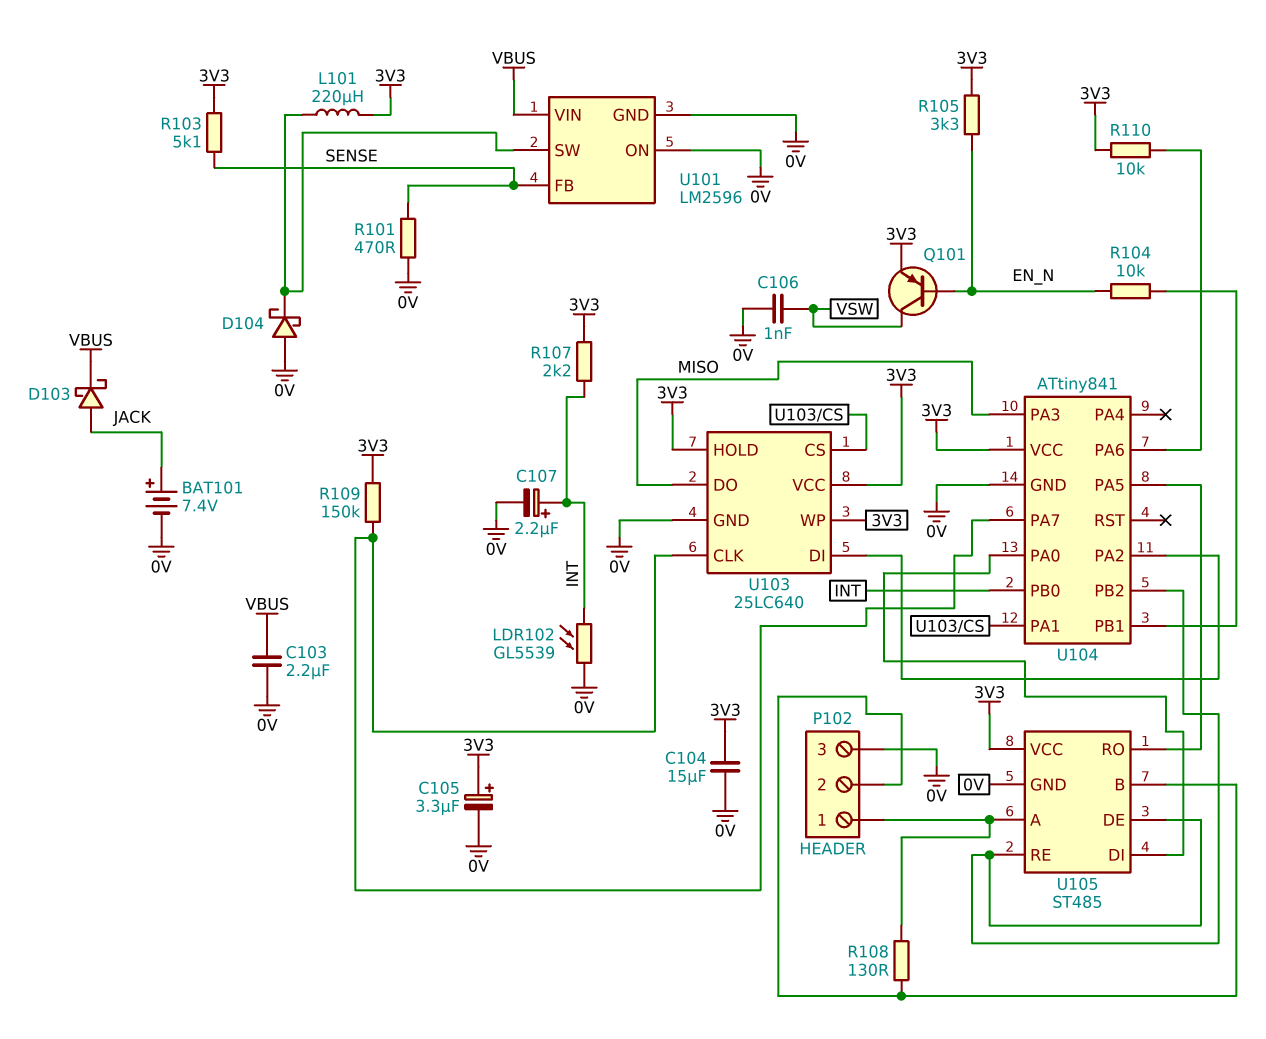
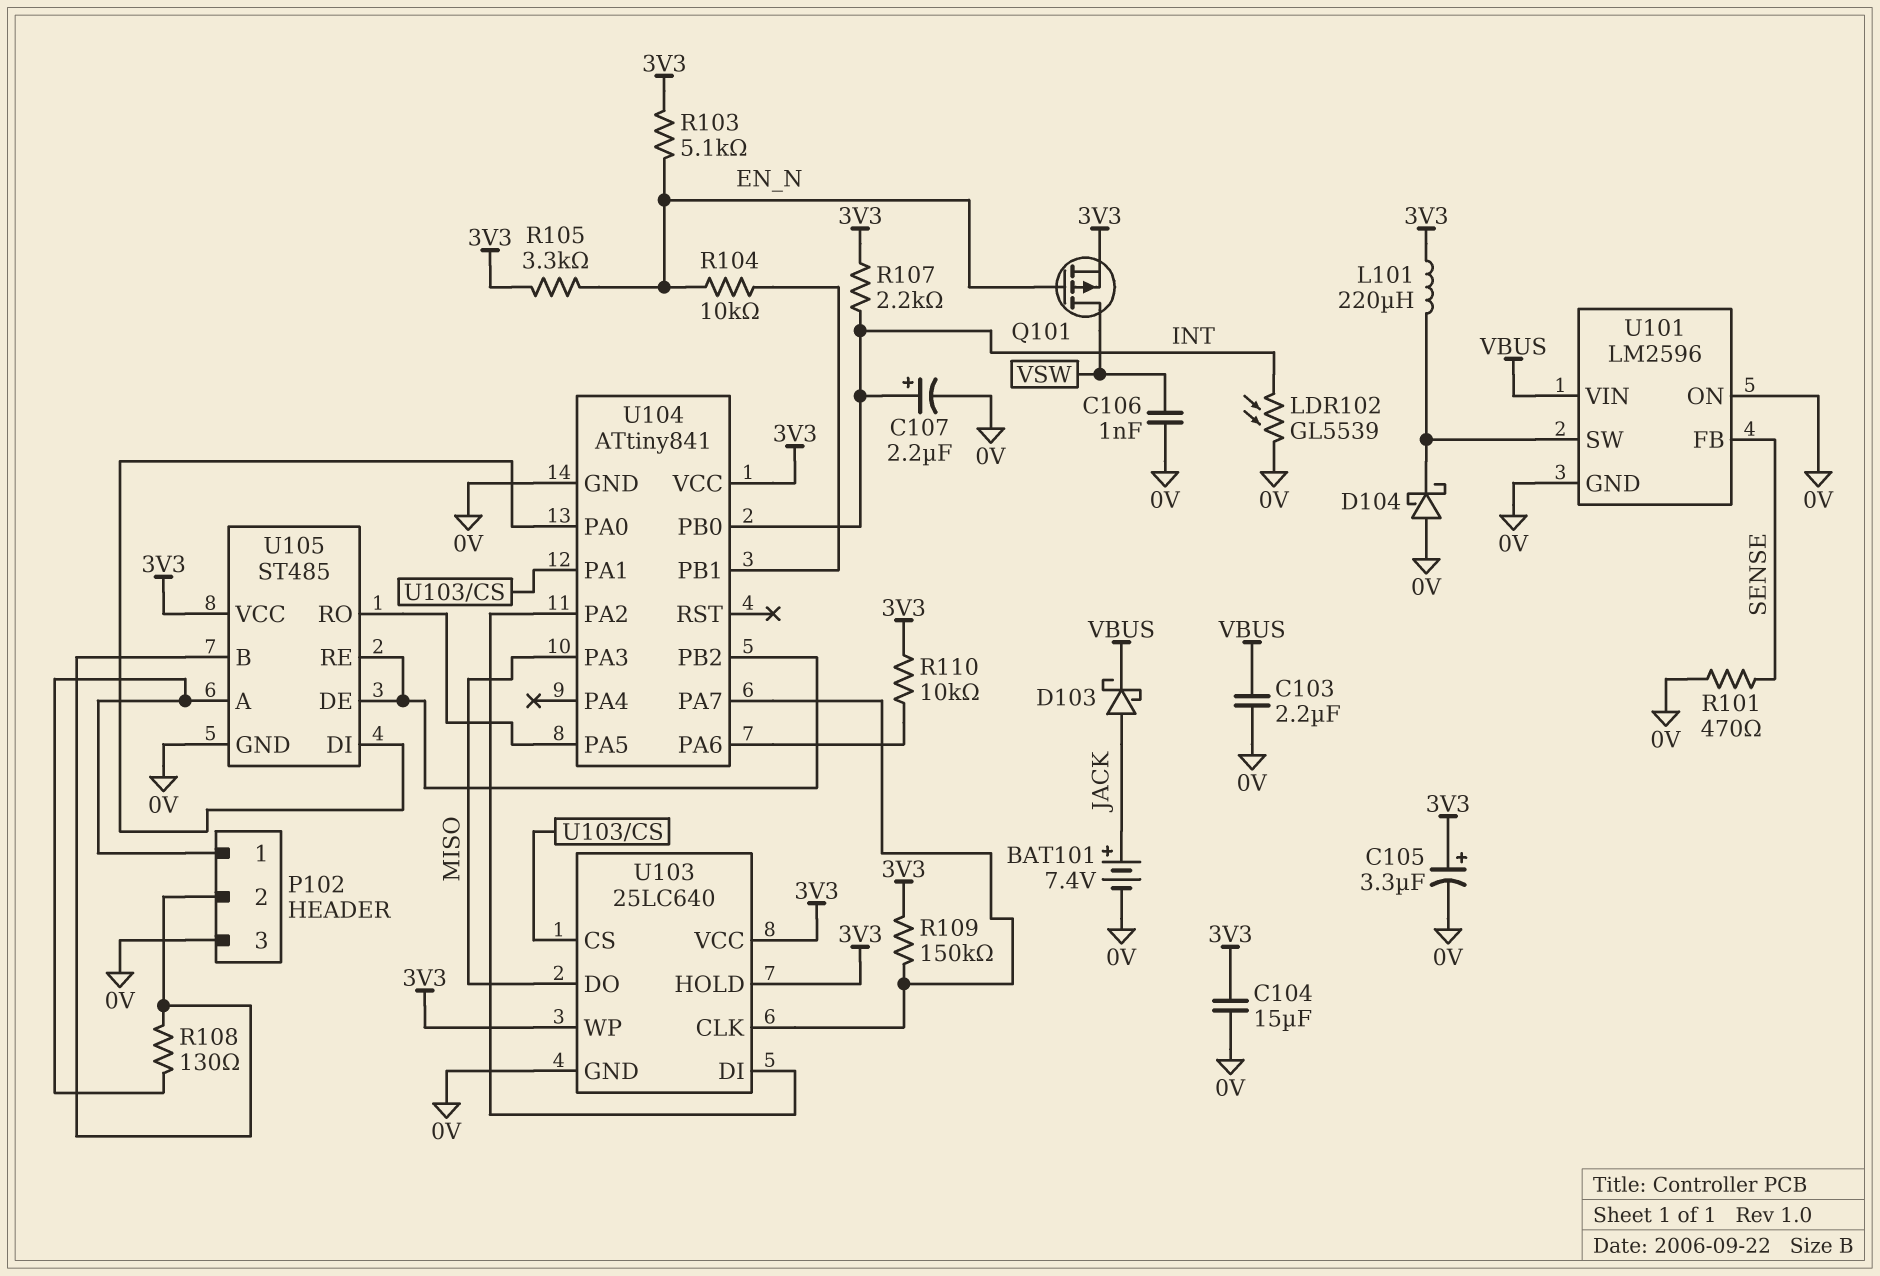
Q101: PNP (B EN_N, C VSW, E 3V3) -> PMOS (G EN_N, D VSW, S 3V3)
R103: 5.1k (3V3, SENSE) -> 5.1k (3V3, EN_N)

